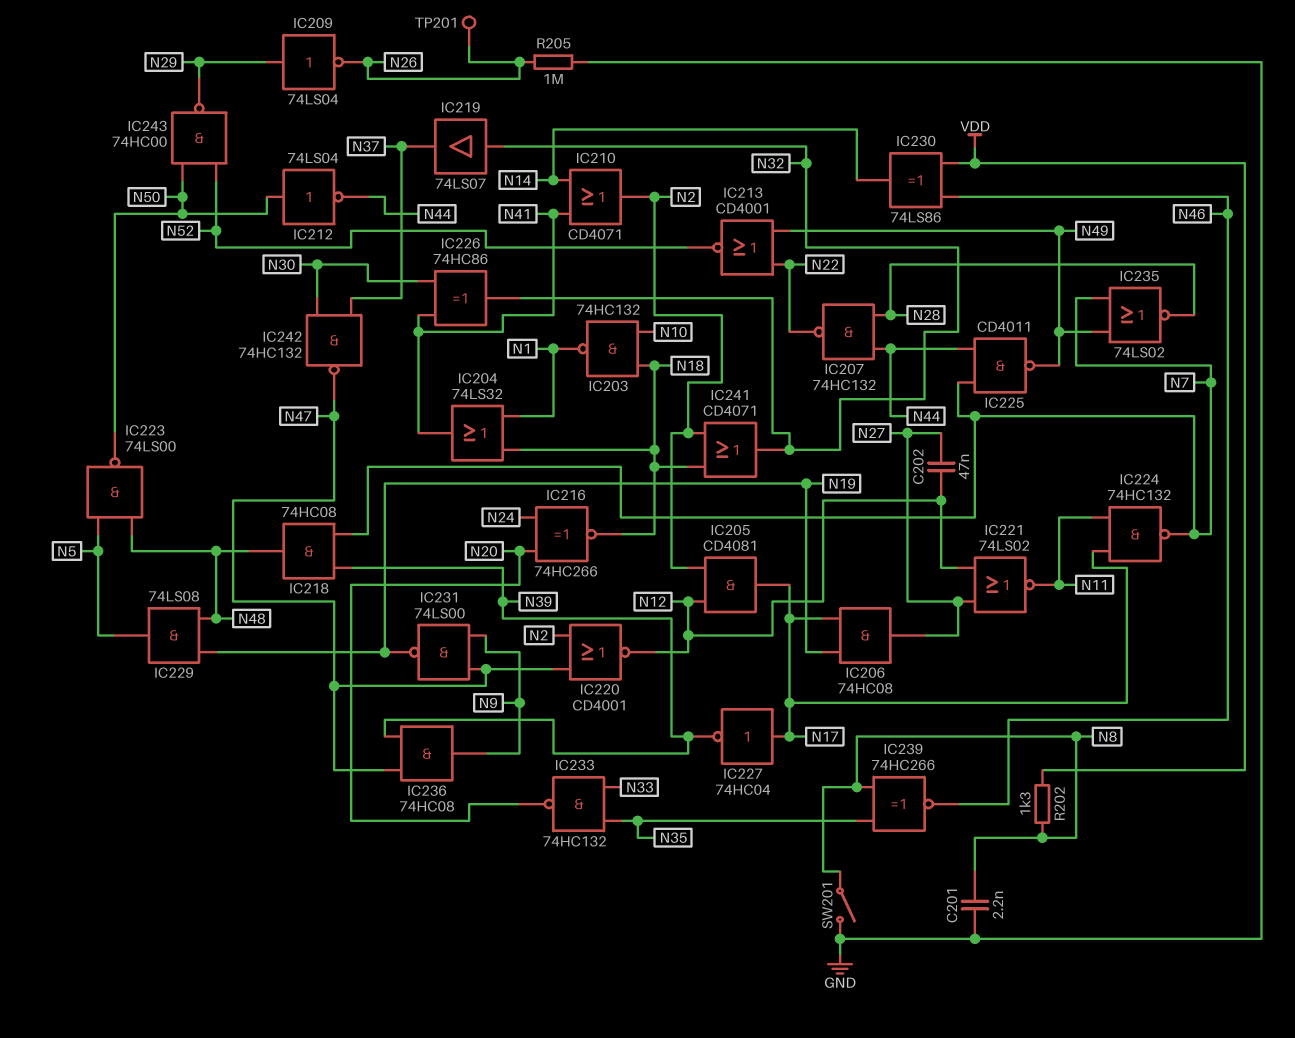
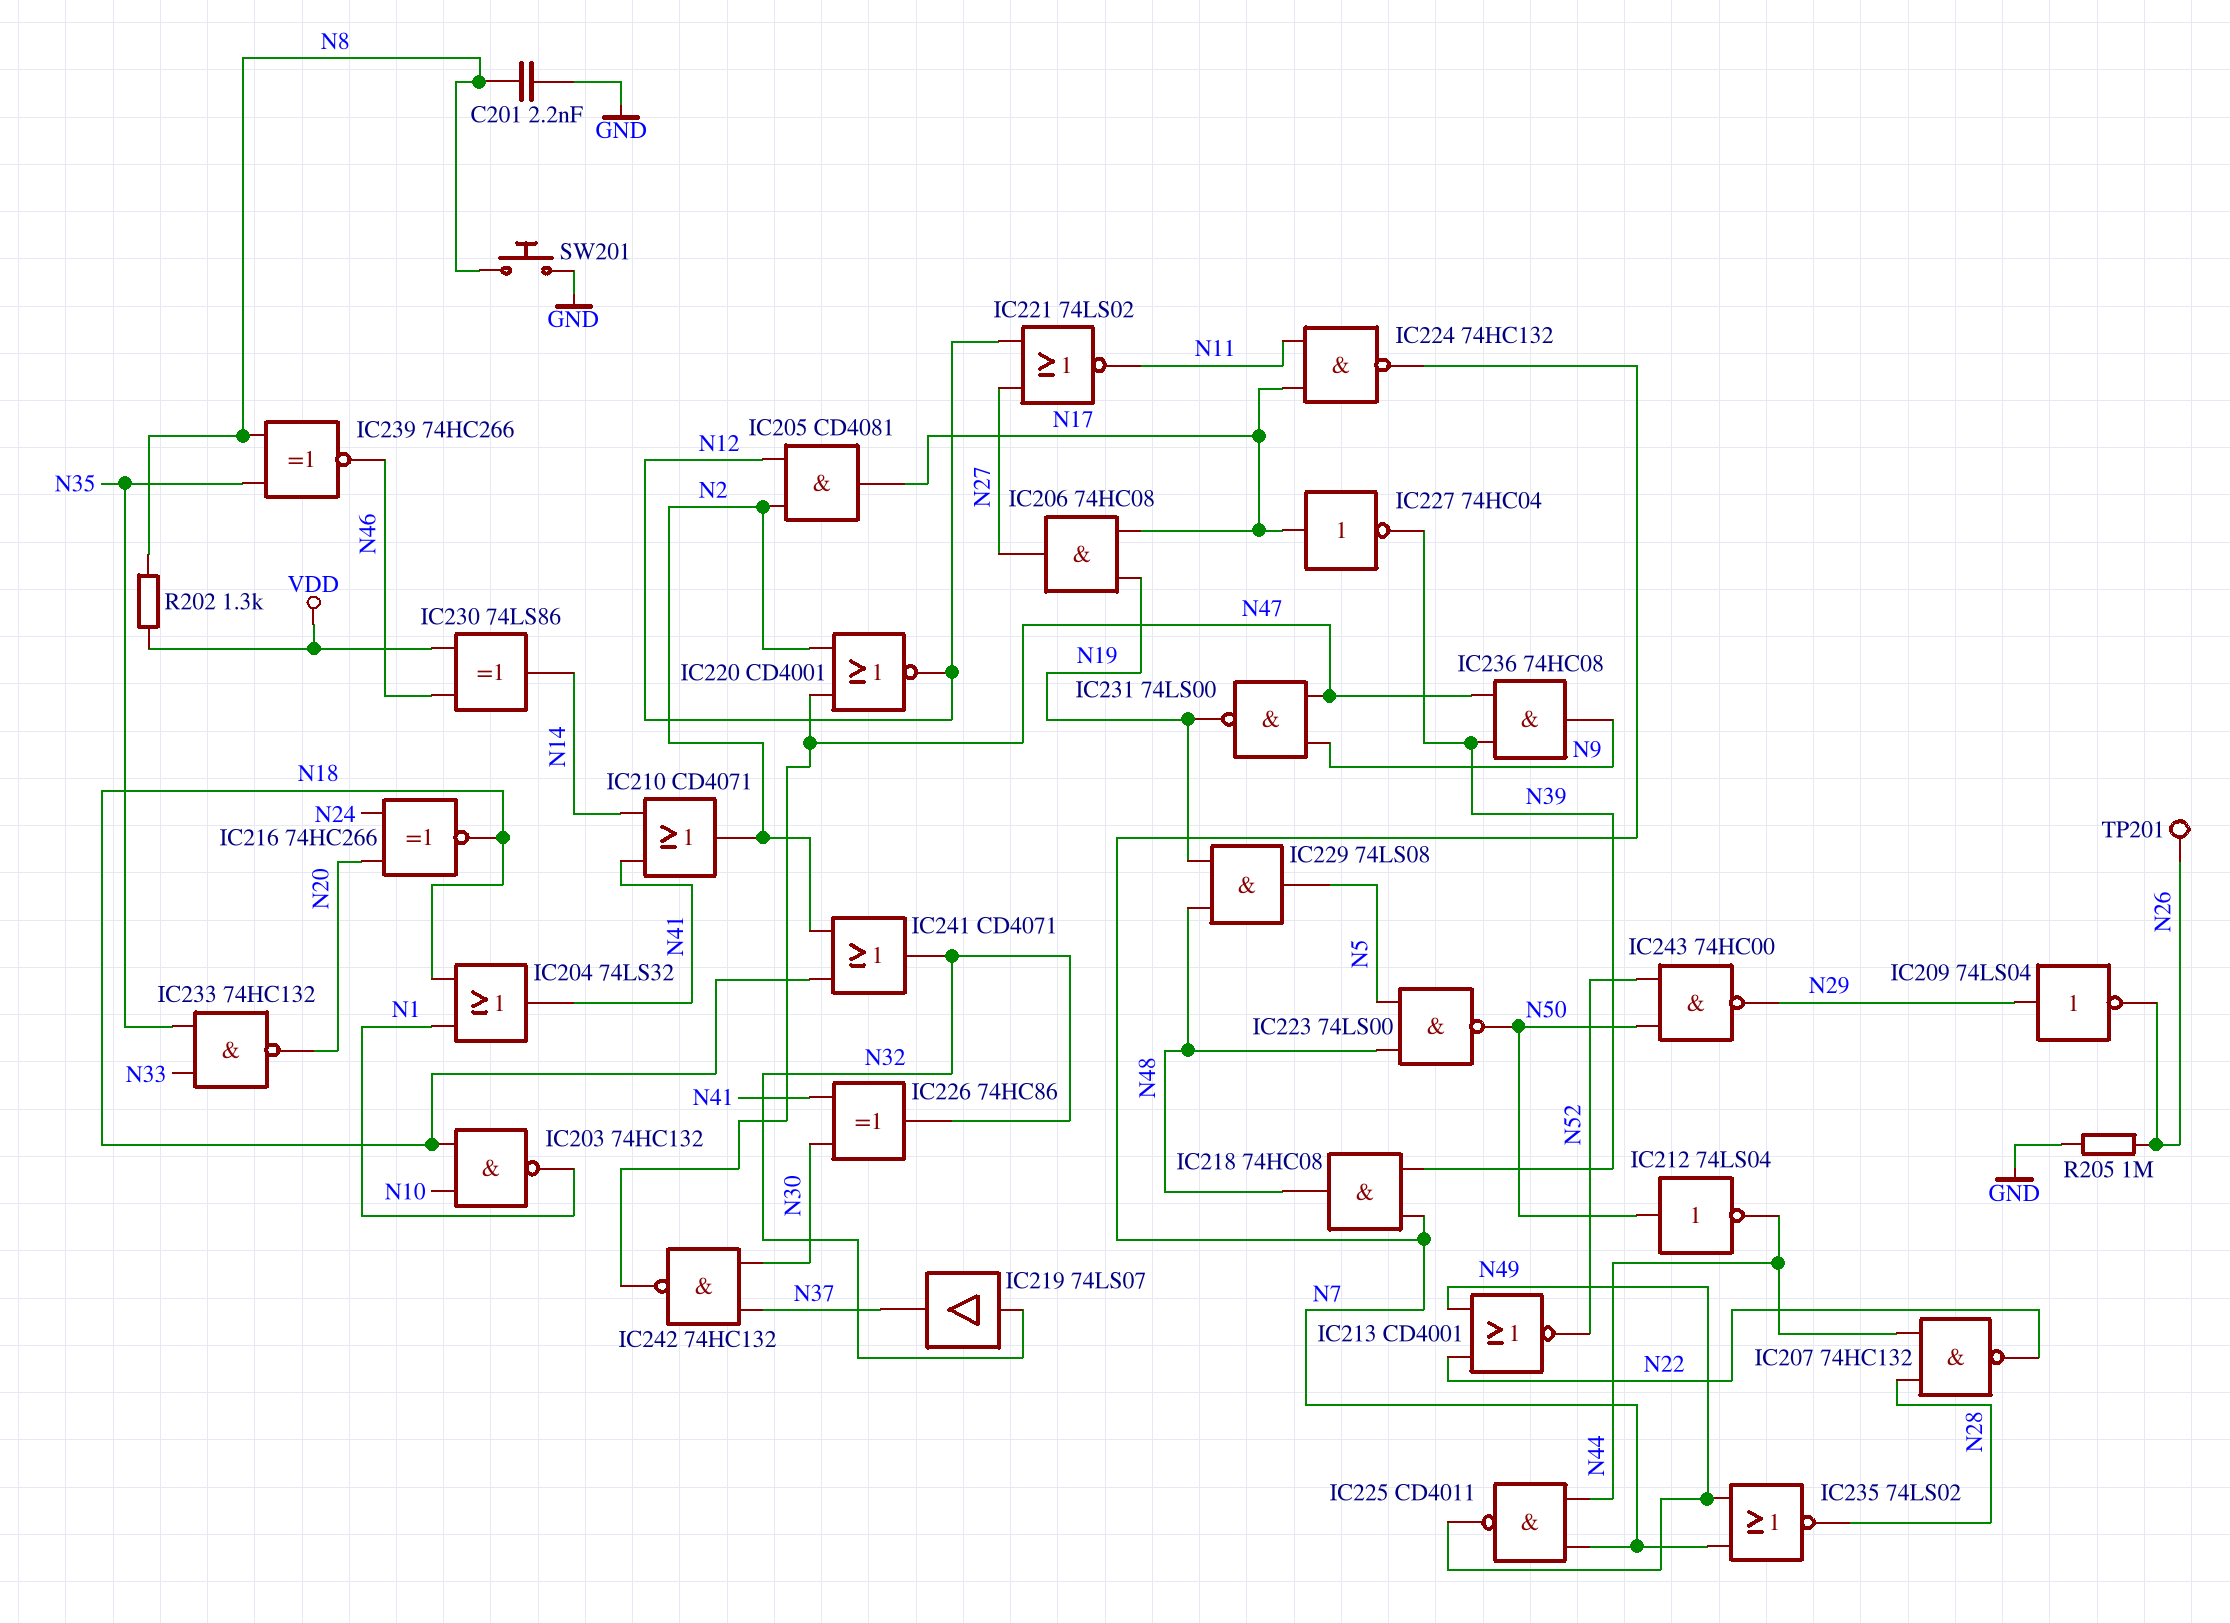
C202: 47nF (N12, N27) -> none
SW201: switch (GND, N8) -> button (GND, N8)

